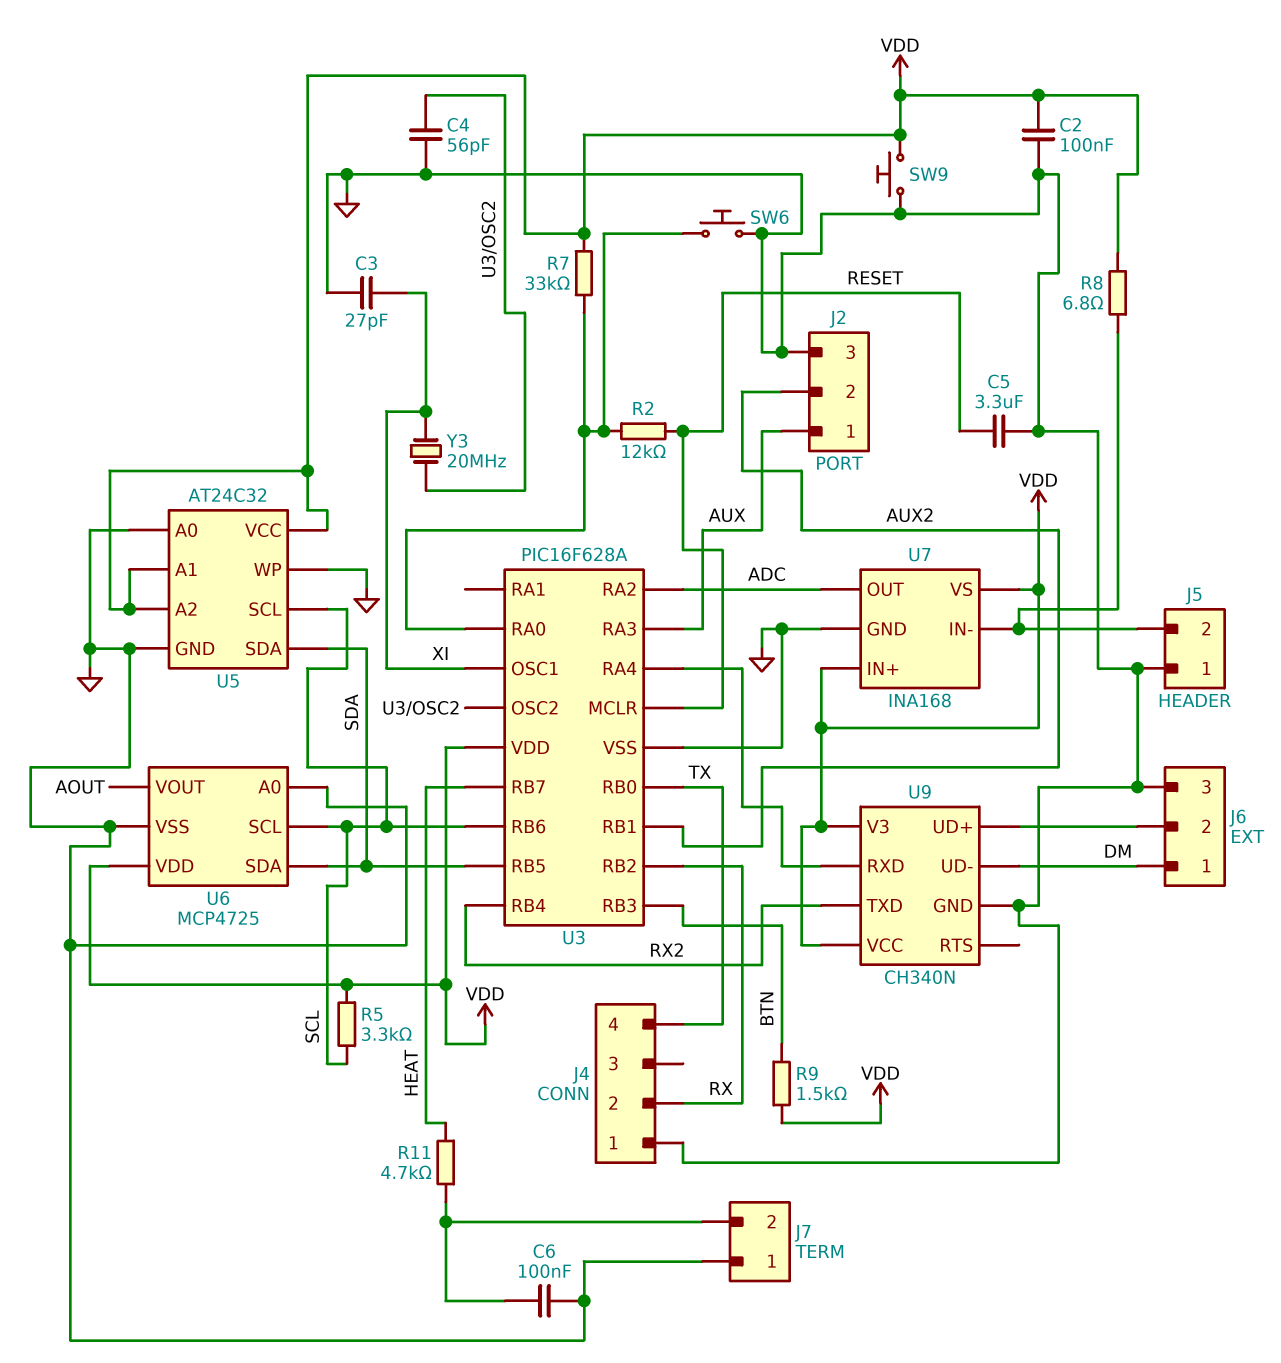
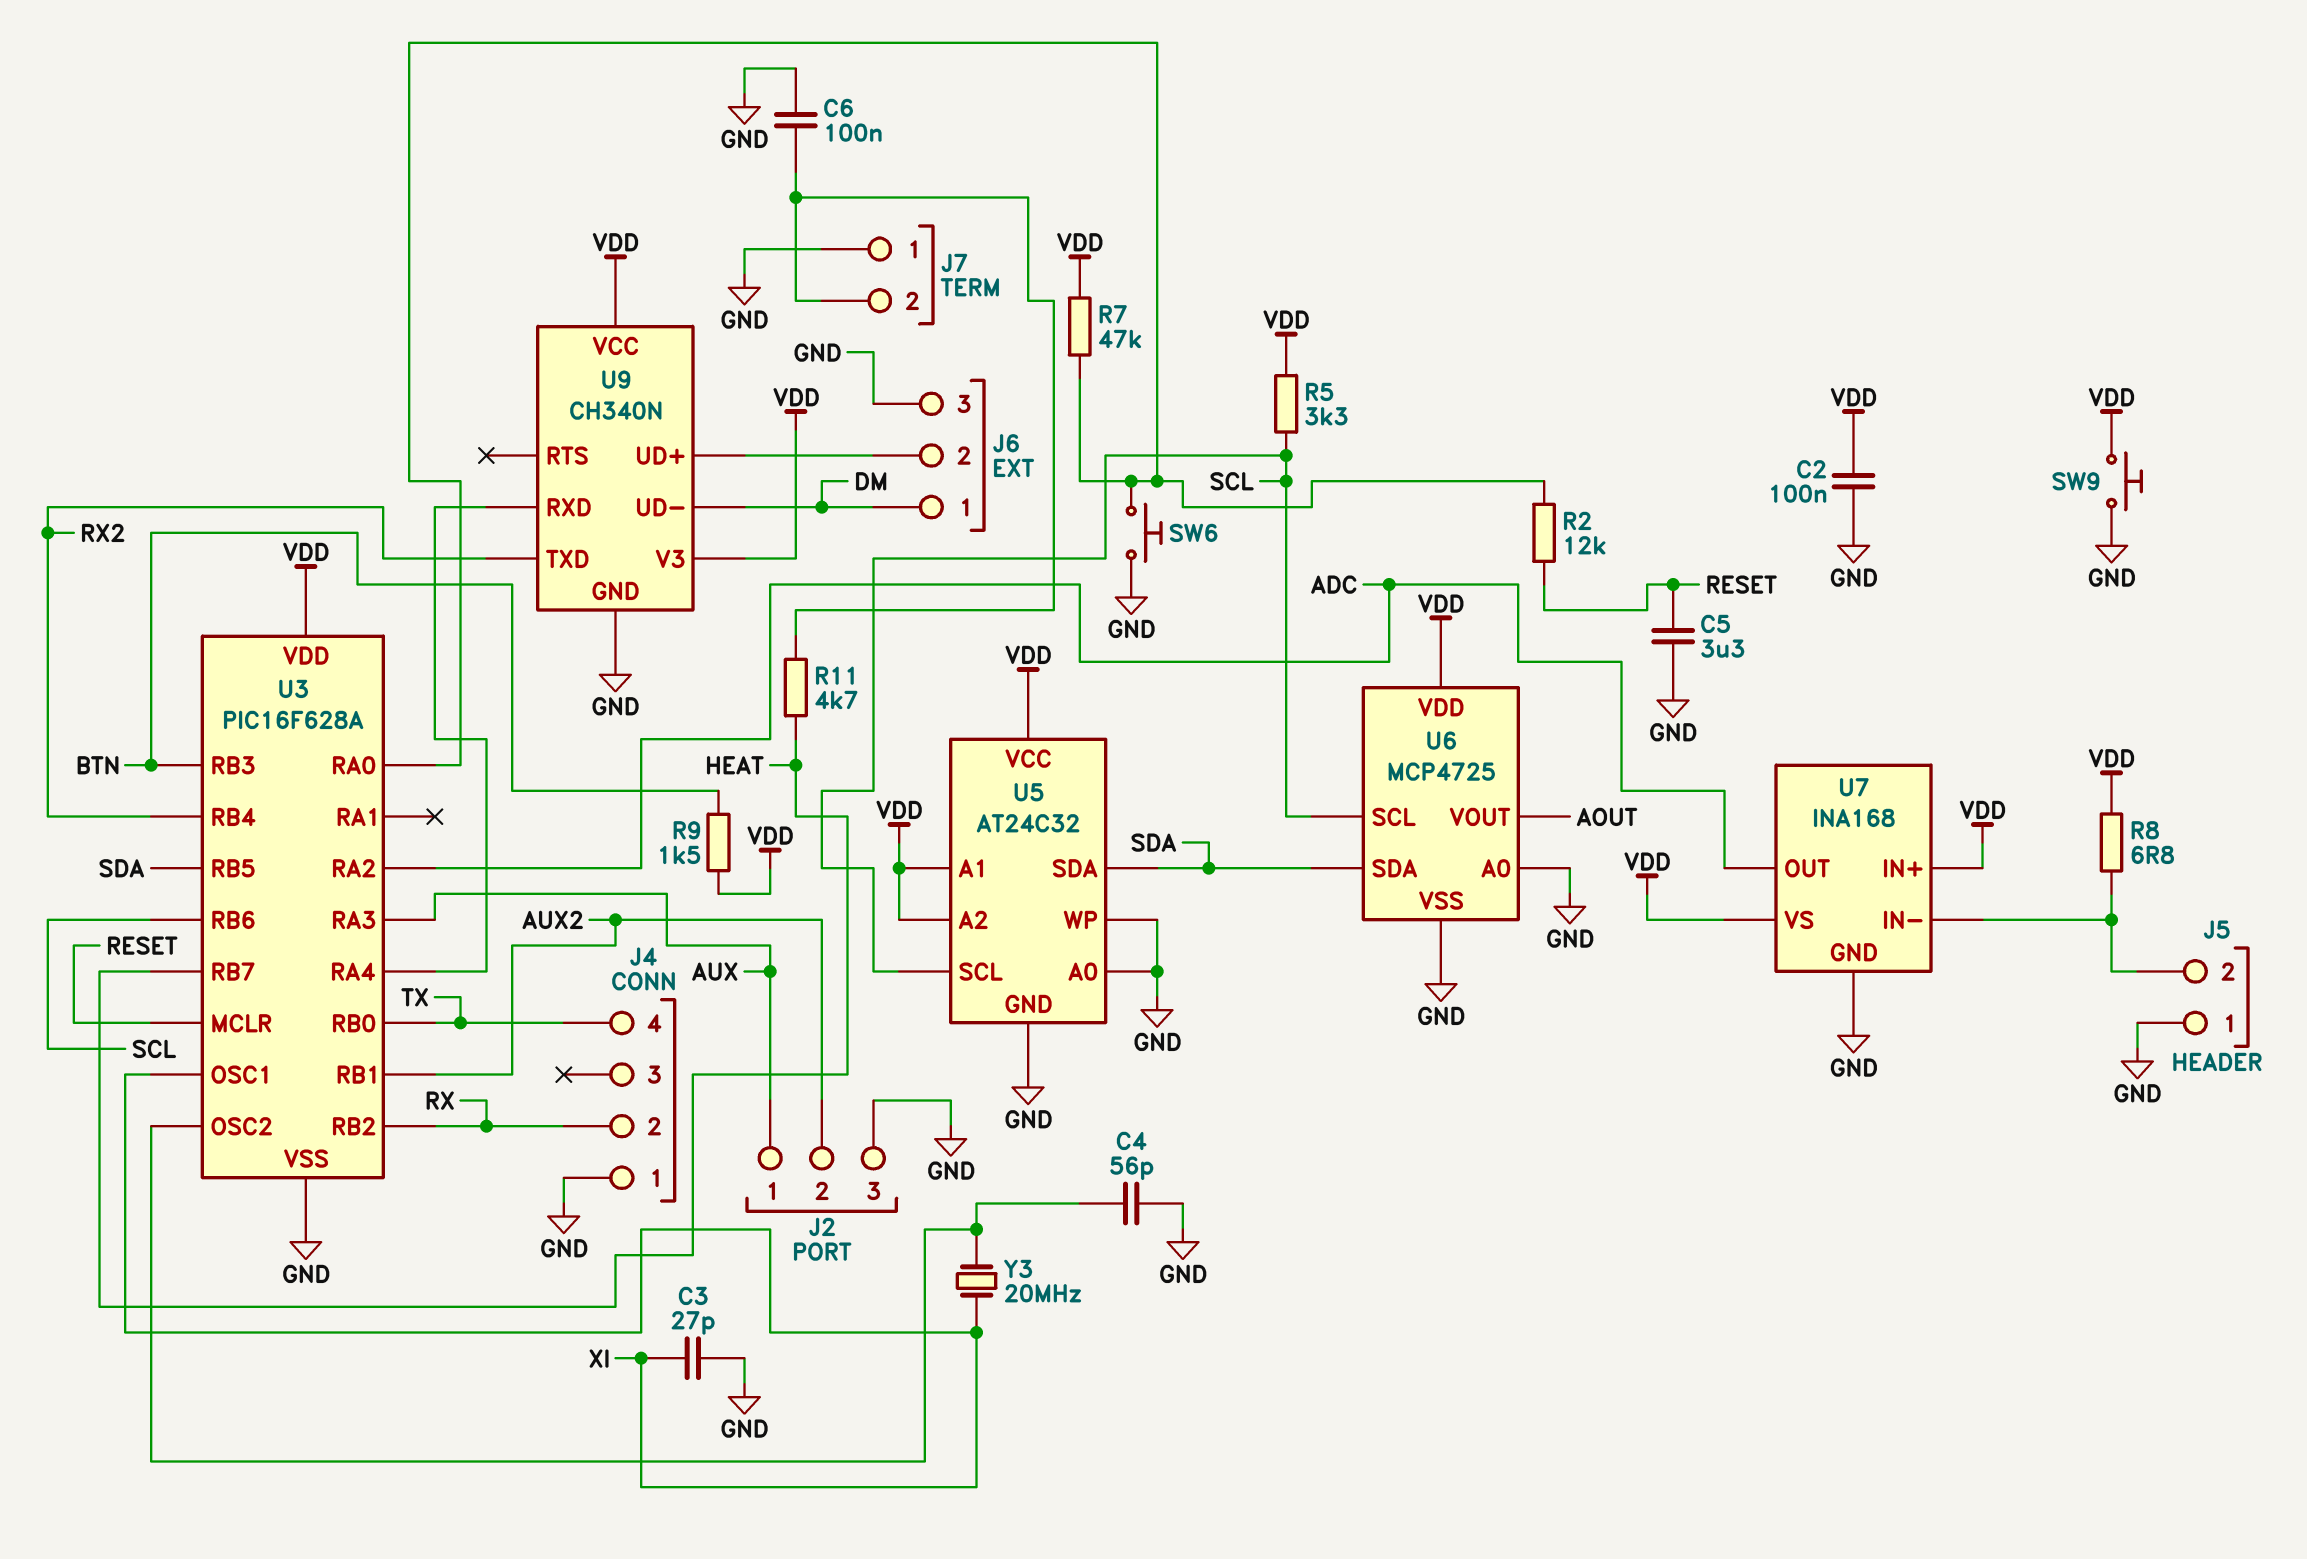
R7: 33k (U3/RA0, VDD) -> 47k (U3/RA0, VDD)

